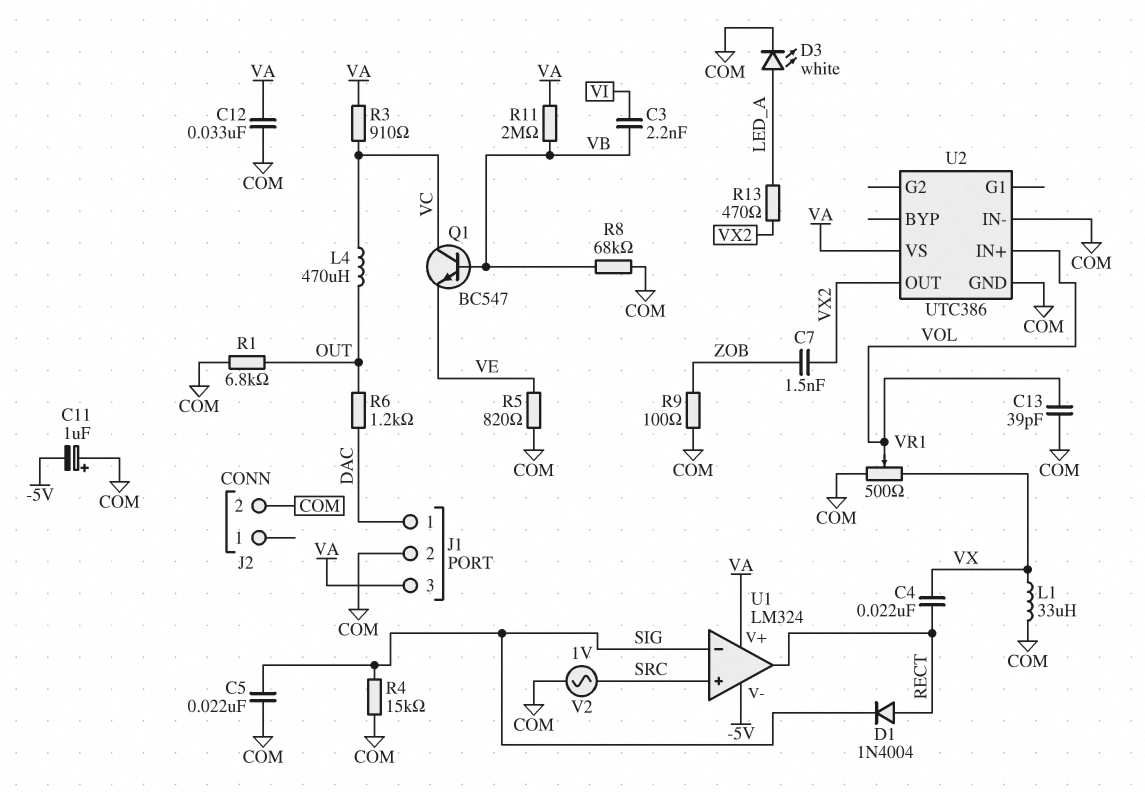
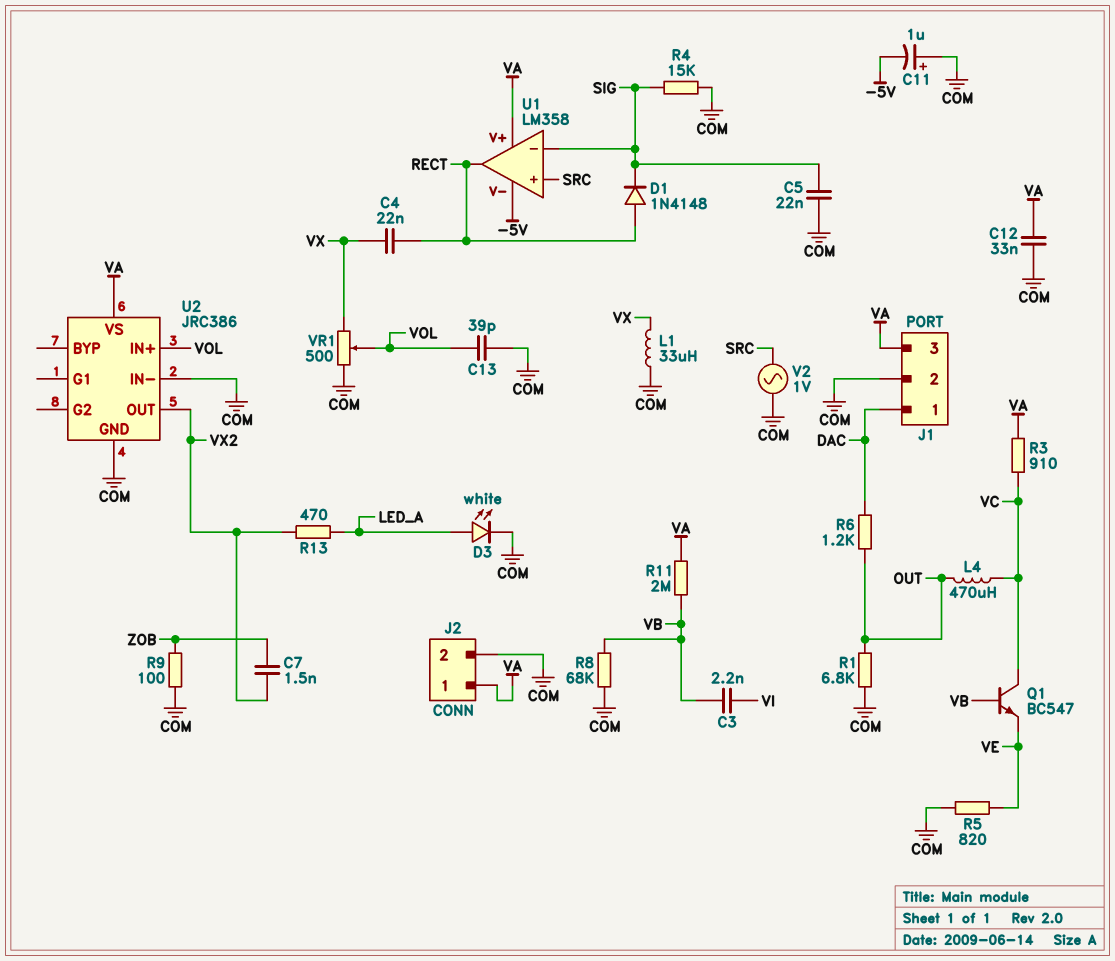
D1: diode 1N4004 (A RECT, K SIG) -> diode 1N4148 (A RECT, K SIG)
J2 pin 1: none -> VA
U1: LM324 -> LM358
U2: UTC386 -> JRC386

